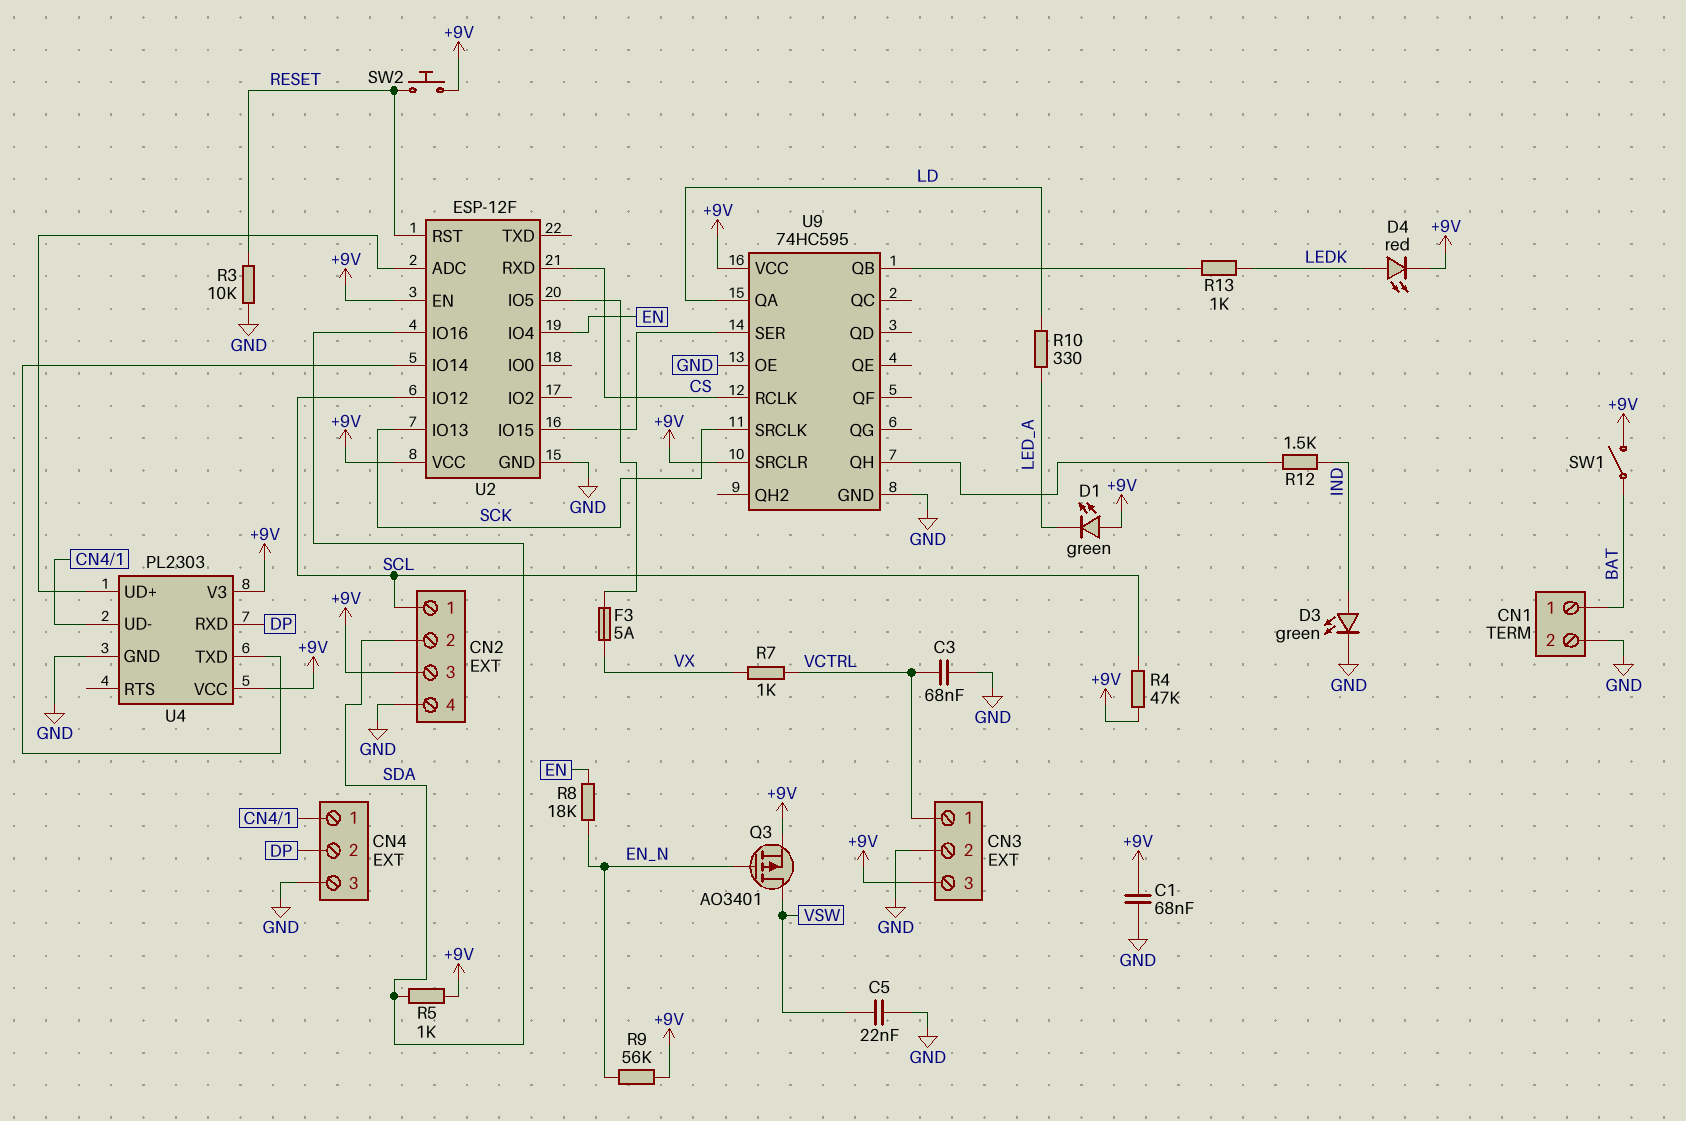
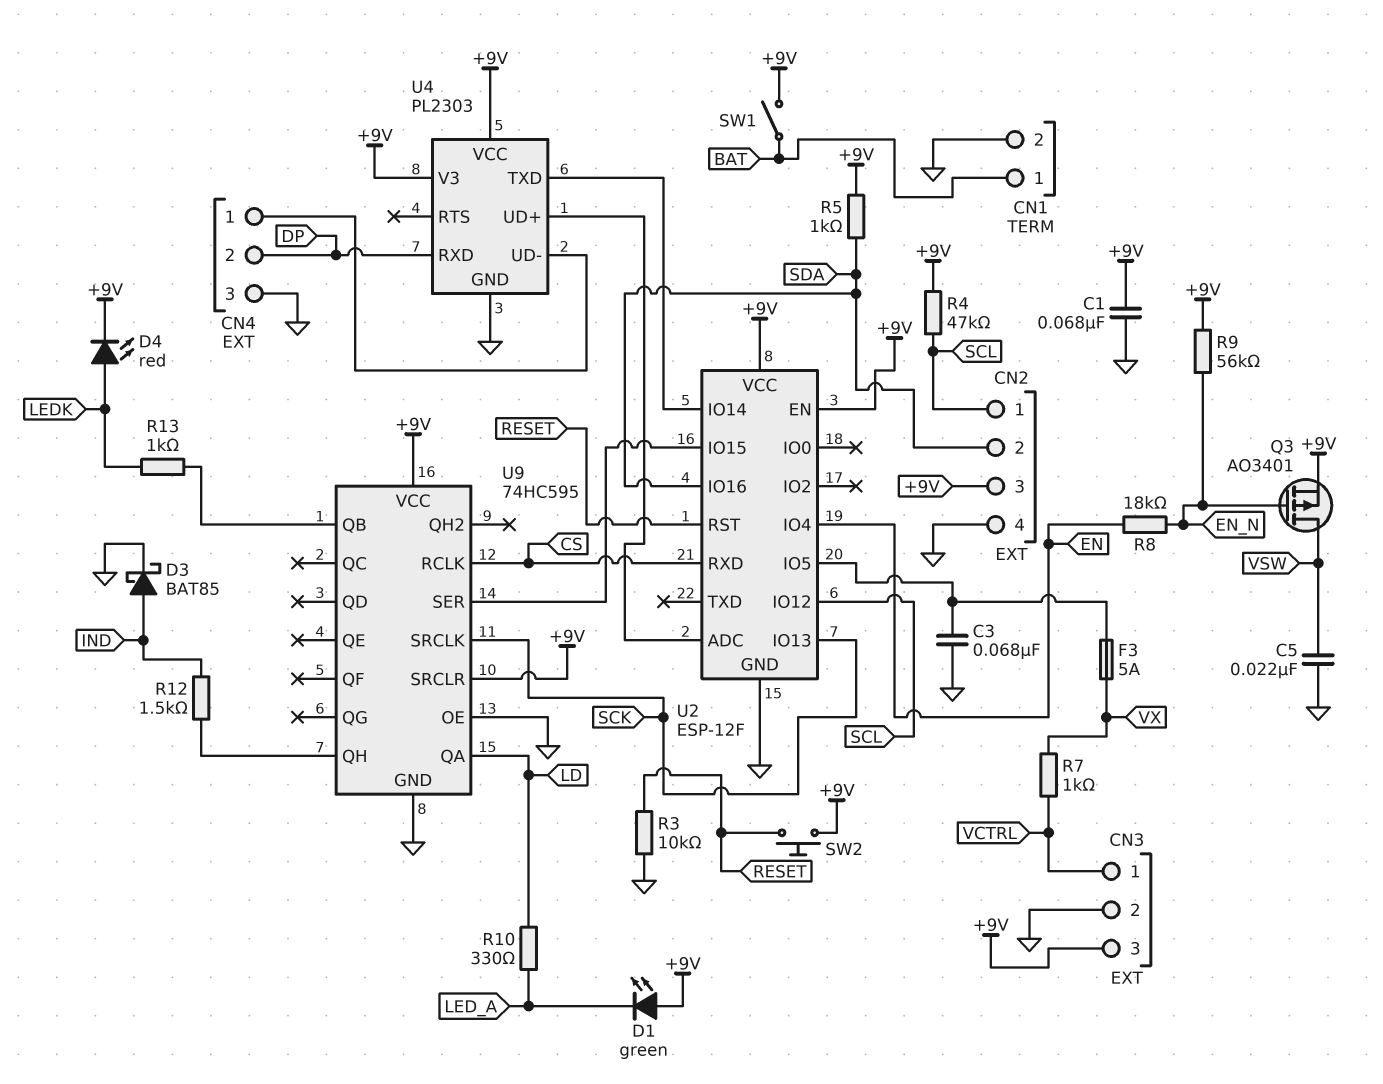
C3: 68nF (GND, VCTRL) -> 68nF (GND, U2/IO5)
D3: LED green (A IND, K GND) -> schottky BAT85 (A IND, K GND)

